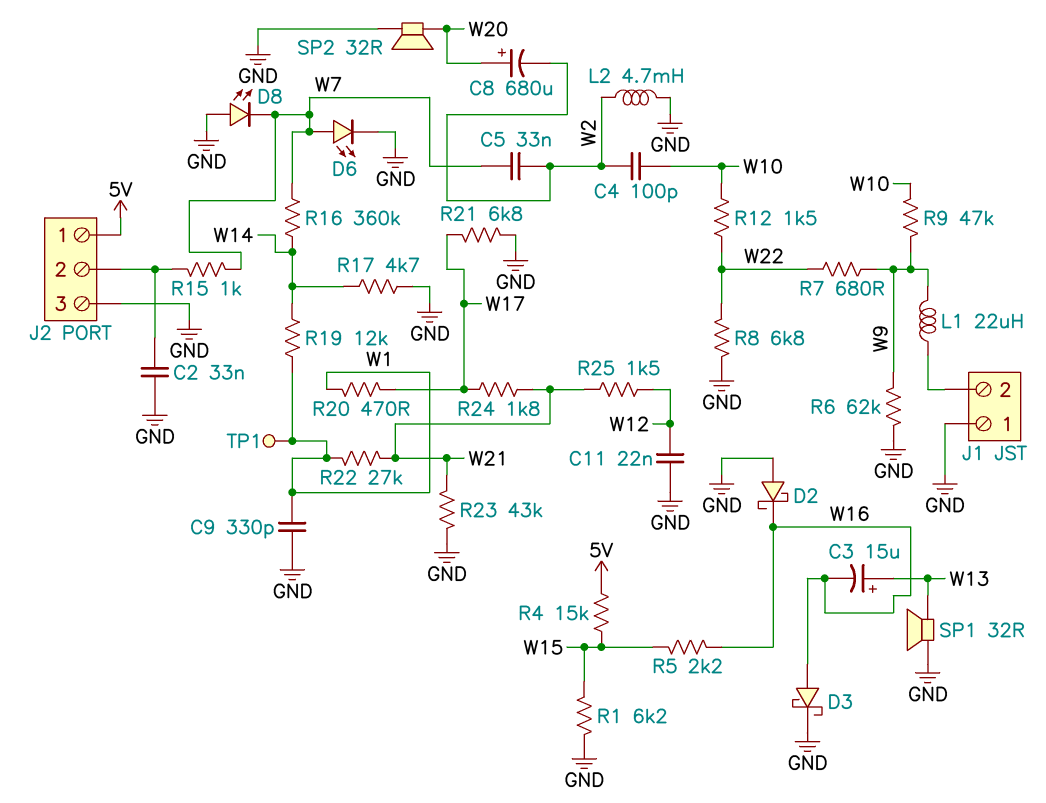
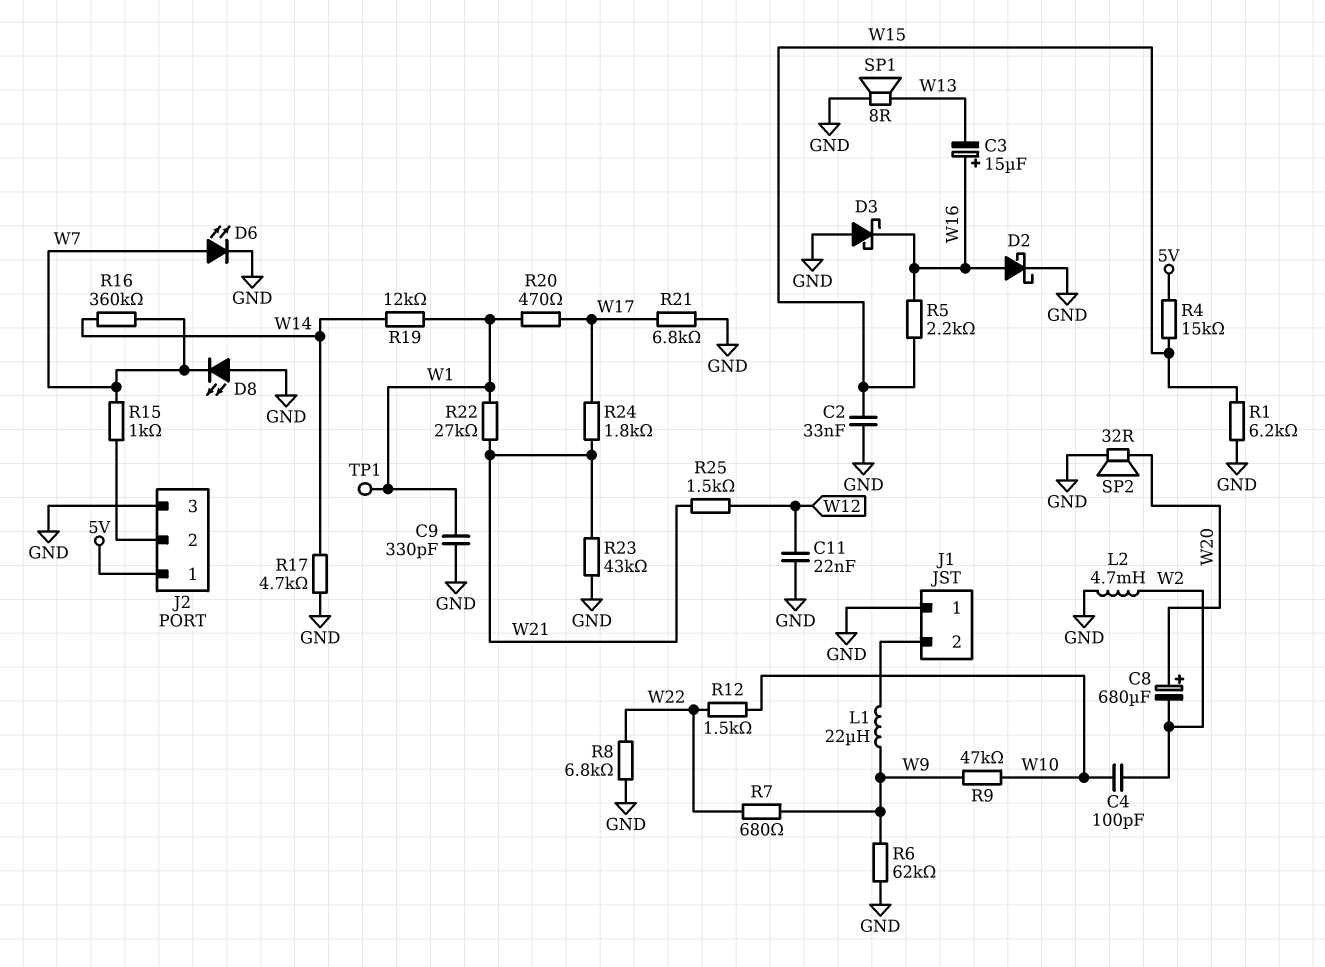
C2: 33nF (GND, J2/2) -> 33nF (GND, W15)
C3: 15uF (plus W13, minus W16) -> 15uF (plus W16, minus W13)
C5: 33nF (W2, W7) -> none
D2: schottky (A GND, K W16) -> schottky (A W16, K GND)
D3: schottky (A W16, K GND) -> schottky (A GND, K W16)
SP1: speaker 32R (GND, W13) -> speaker 8R (GND, W13)

